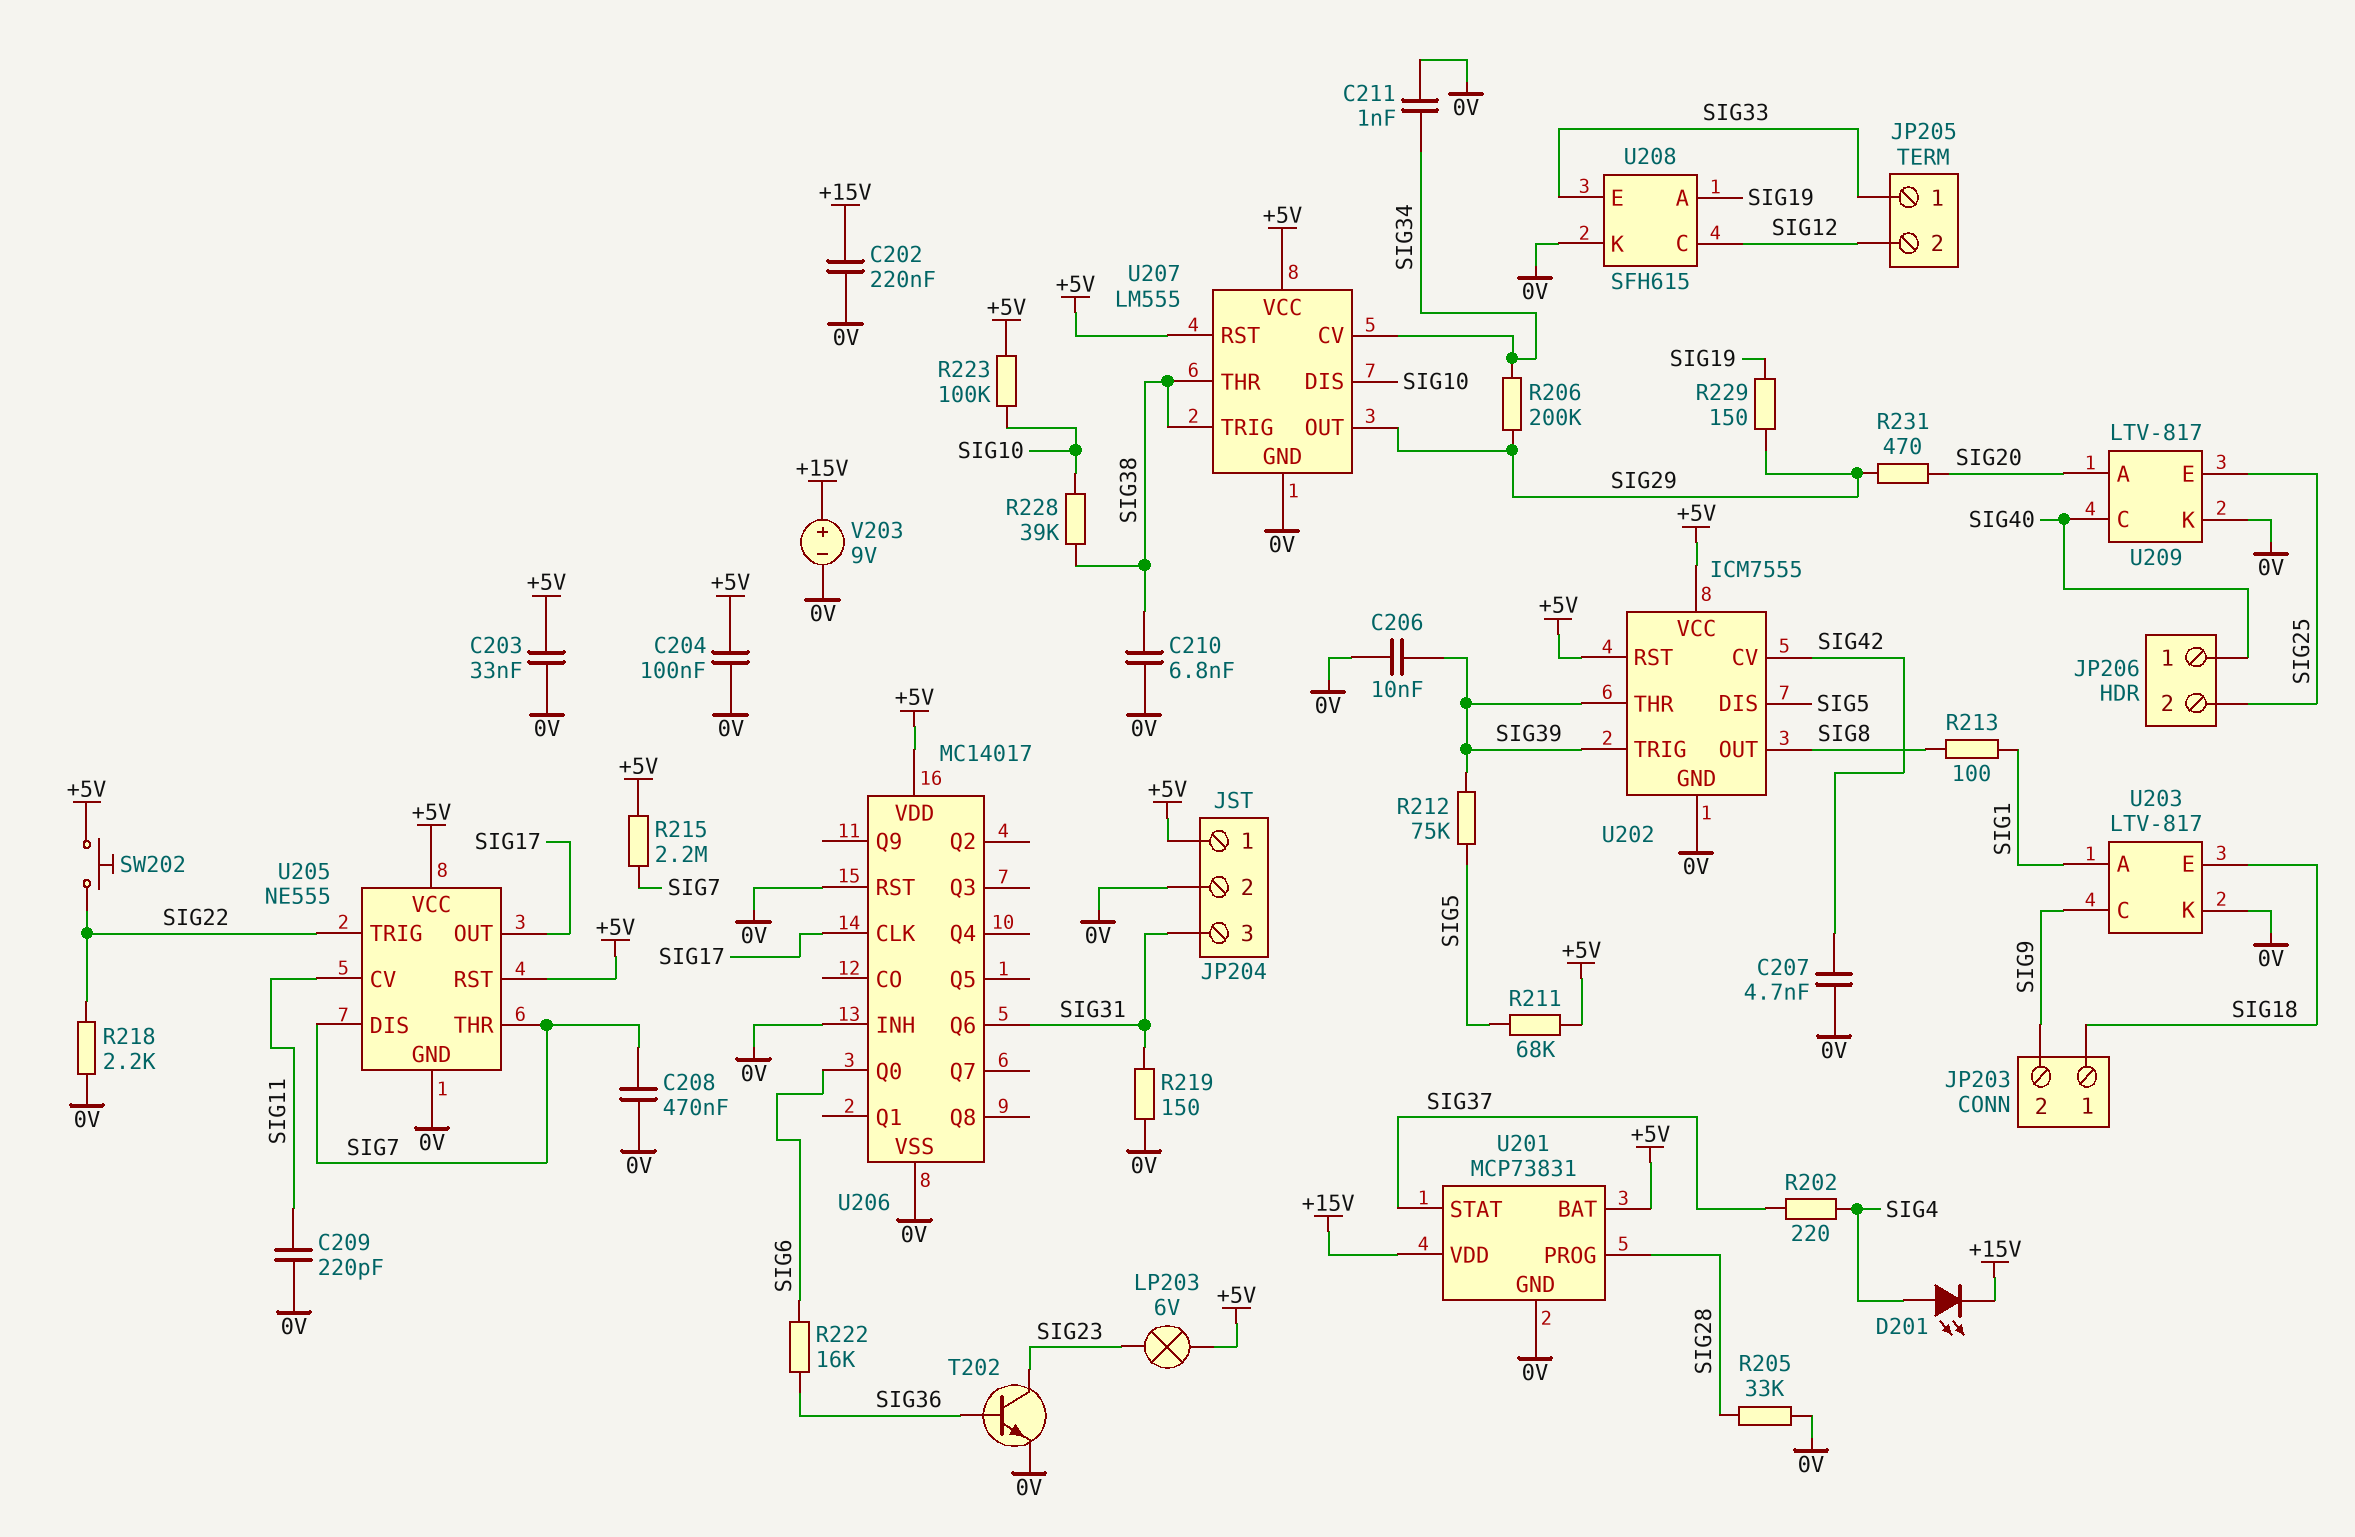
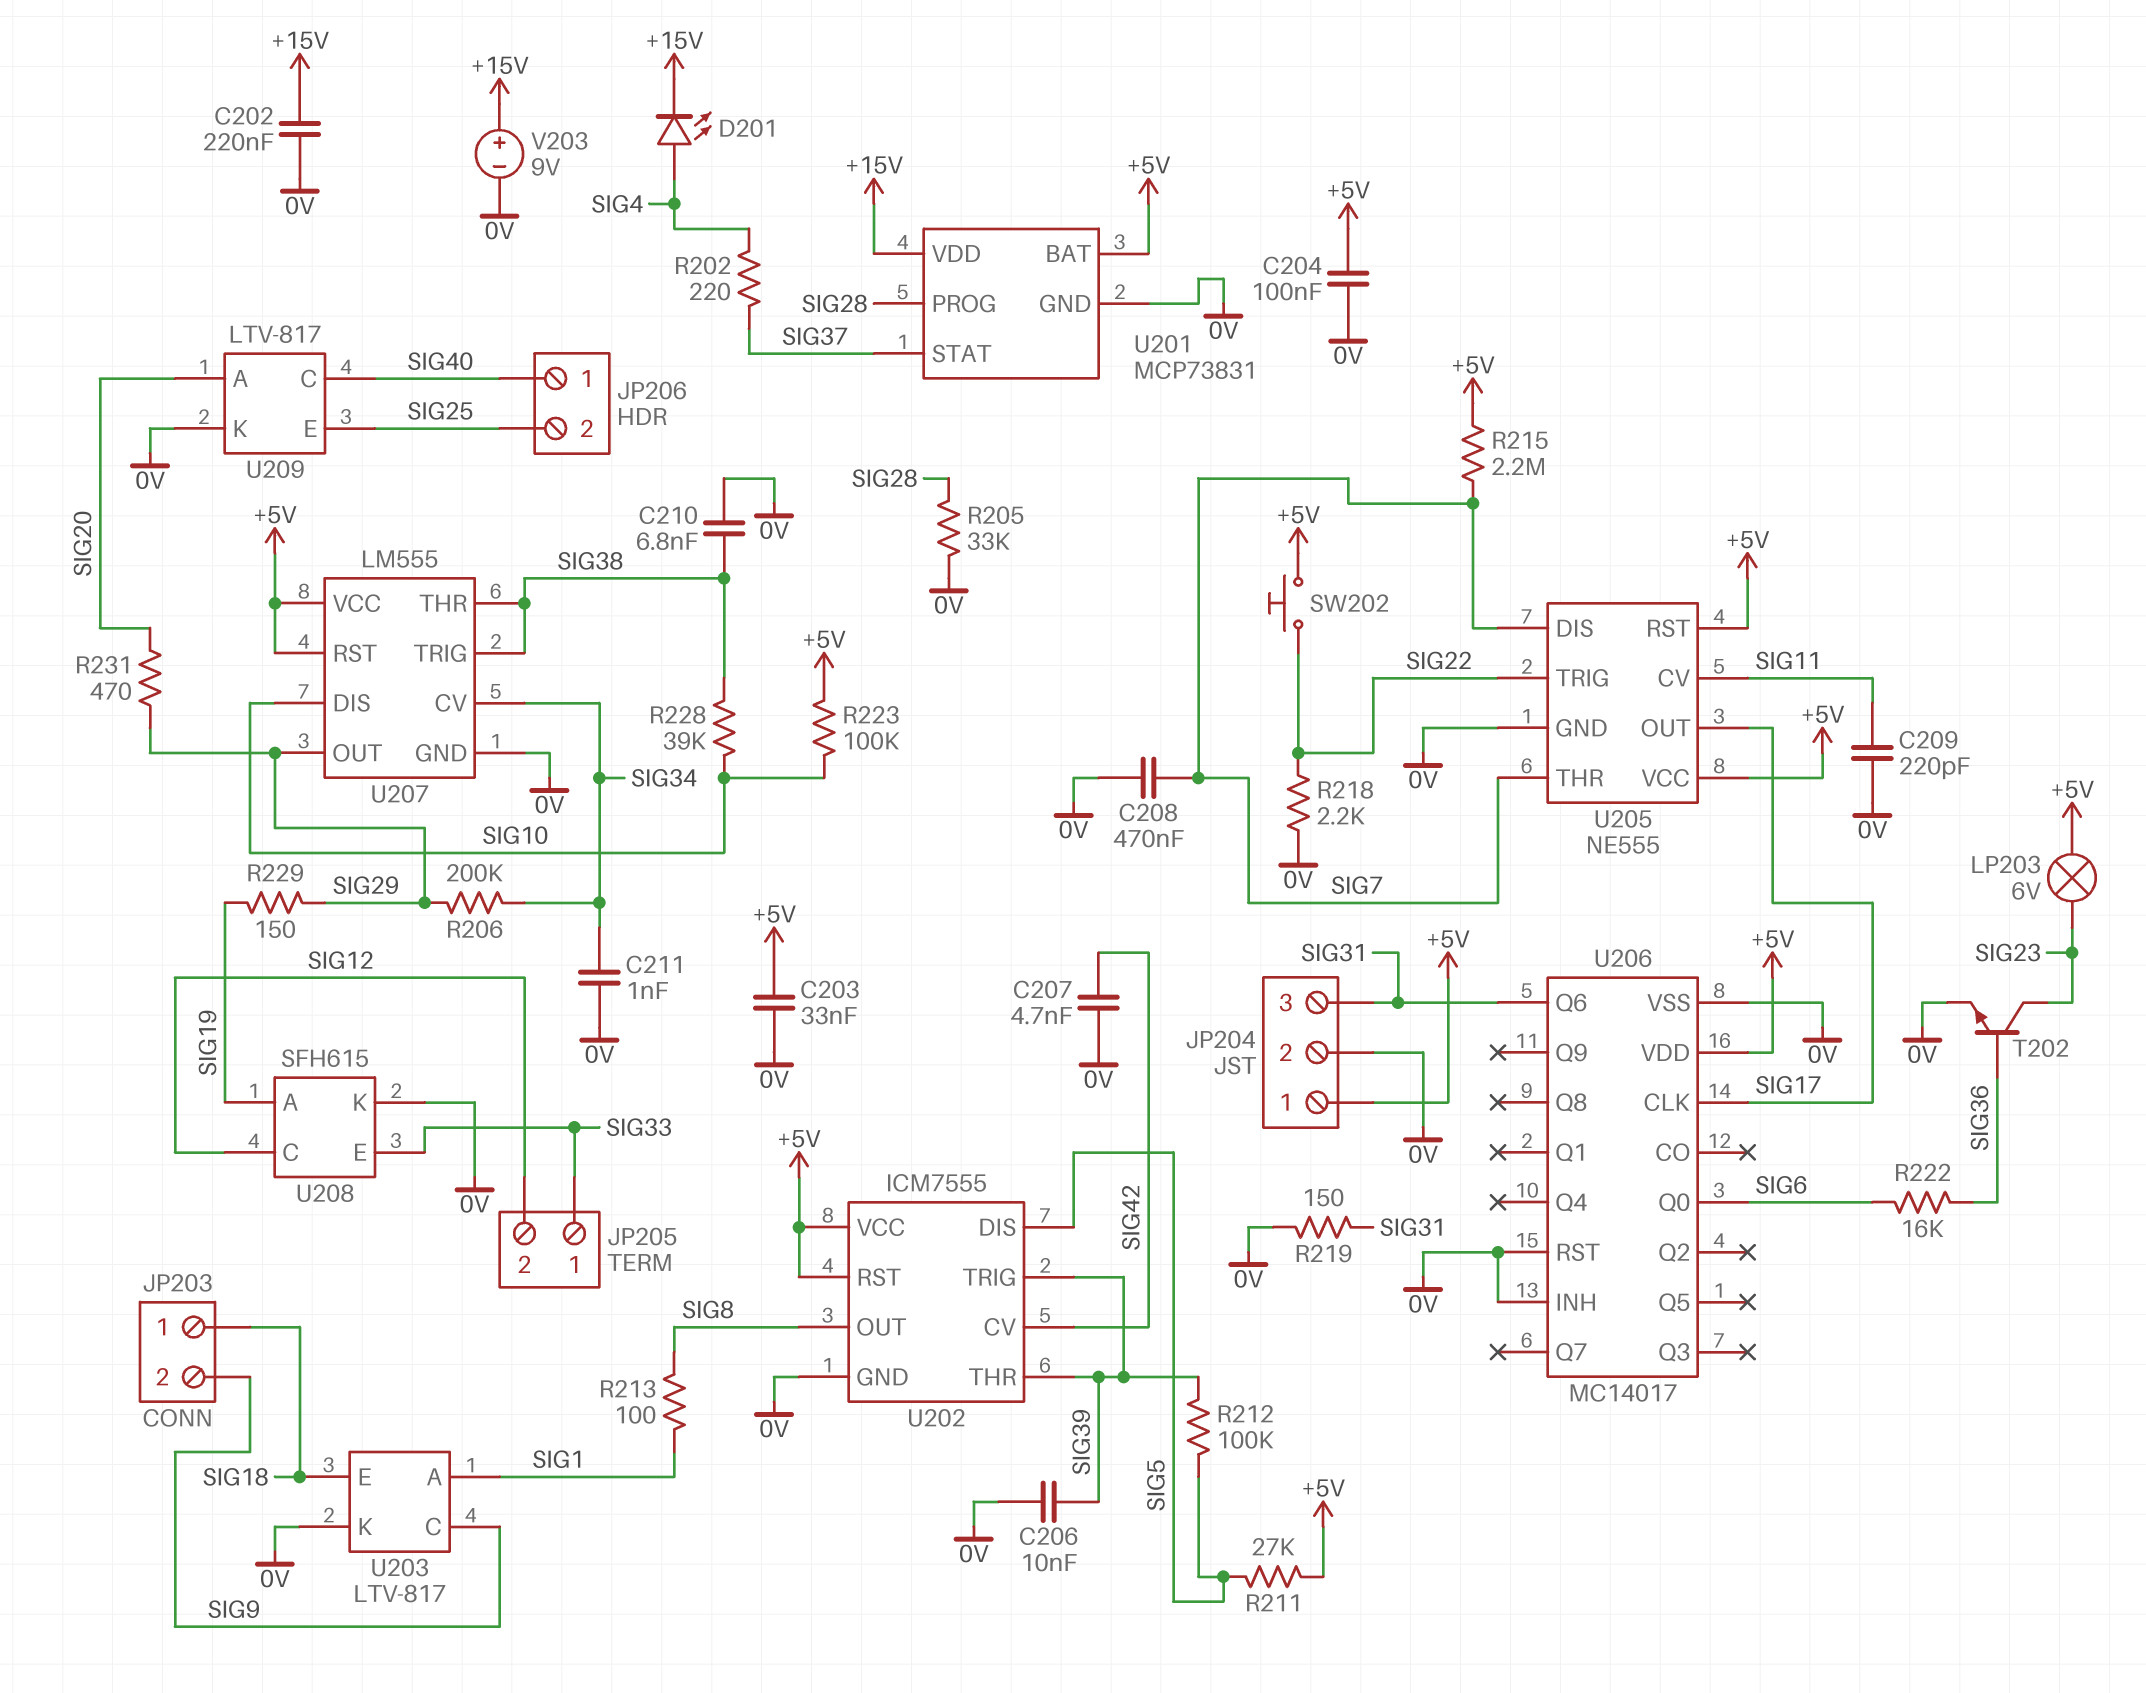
R211: 68k (+5V, SIG5) -> 27k (+5V, SIG5)
R212: 75k (SIG5, SIG39) -> 100k (SIG5, SIG39)

